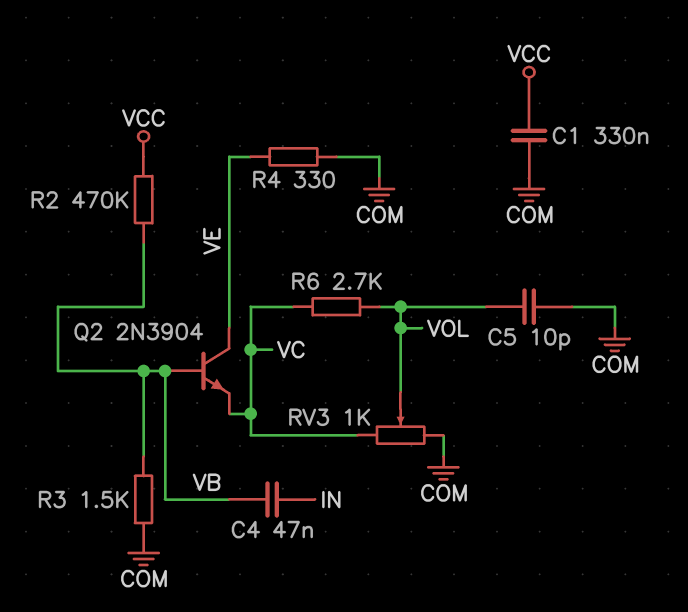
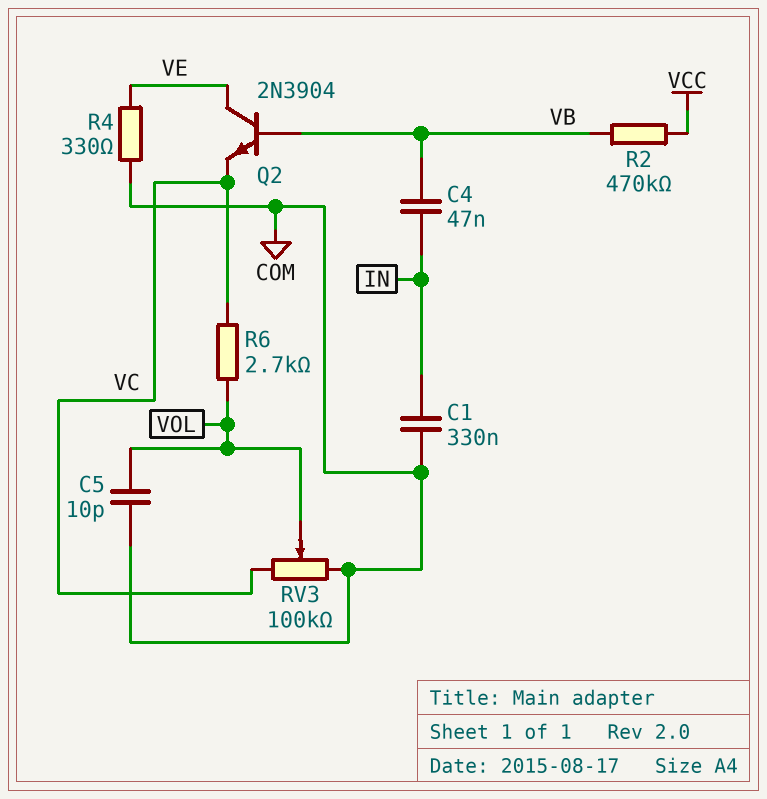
C1: 330nF (COM, VCC) -> 330nF (COM, IN)
R3: 1.5k (COM, VB) -> none
RV3: 1k (COM, VC, wiper VOL) -> 100k (COM, VC, wiper VOL)

